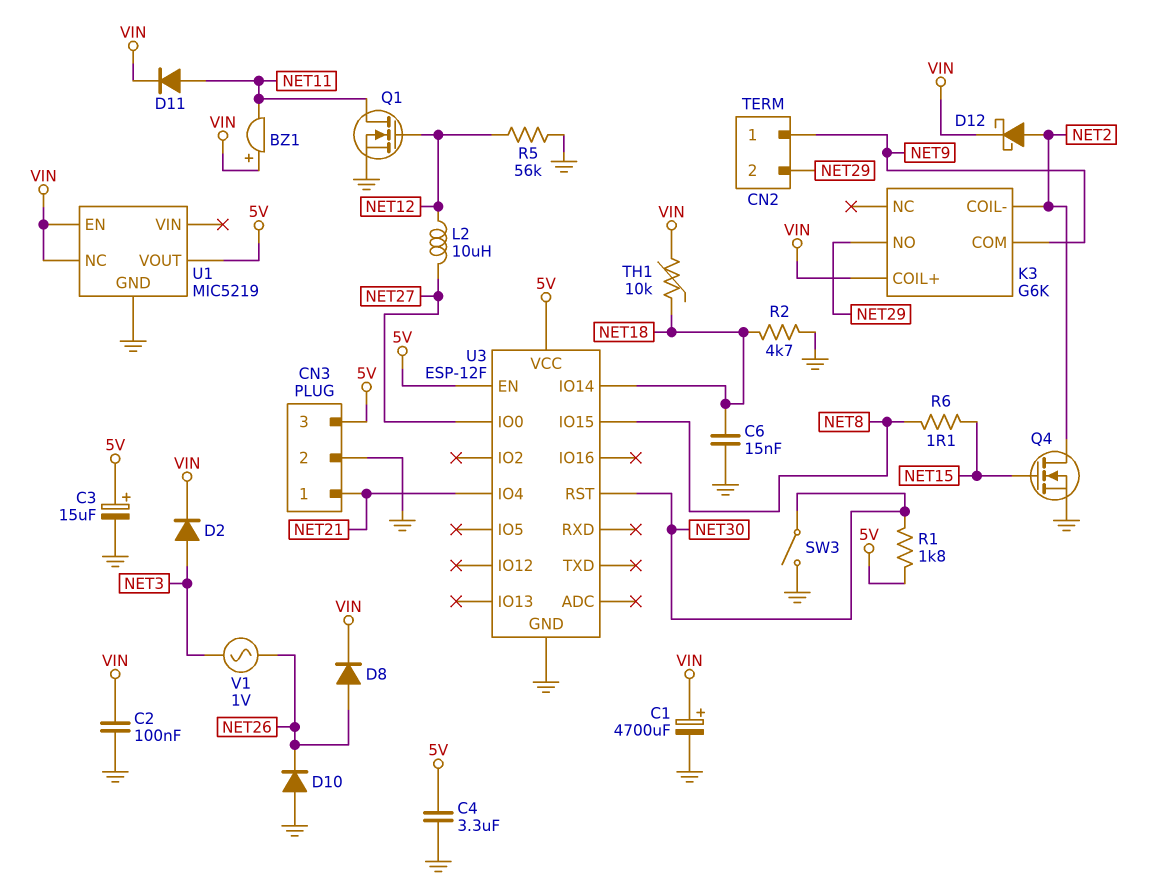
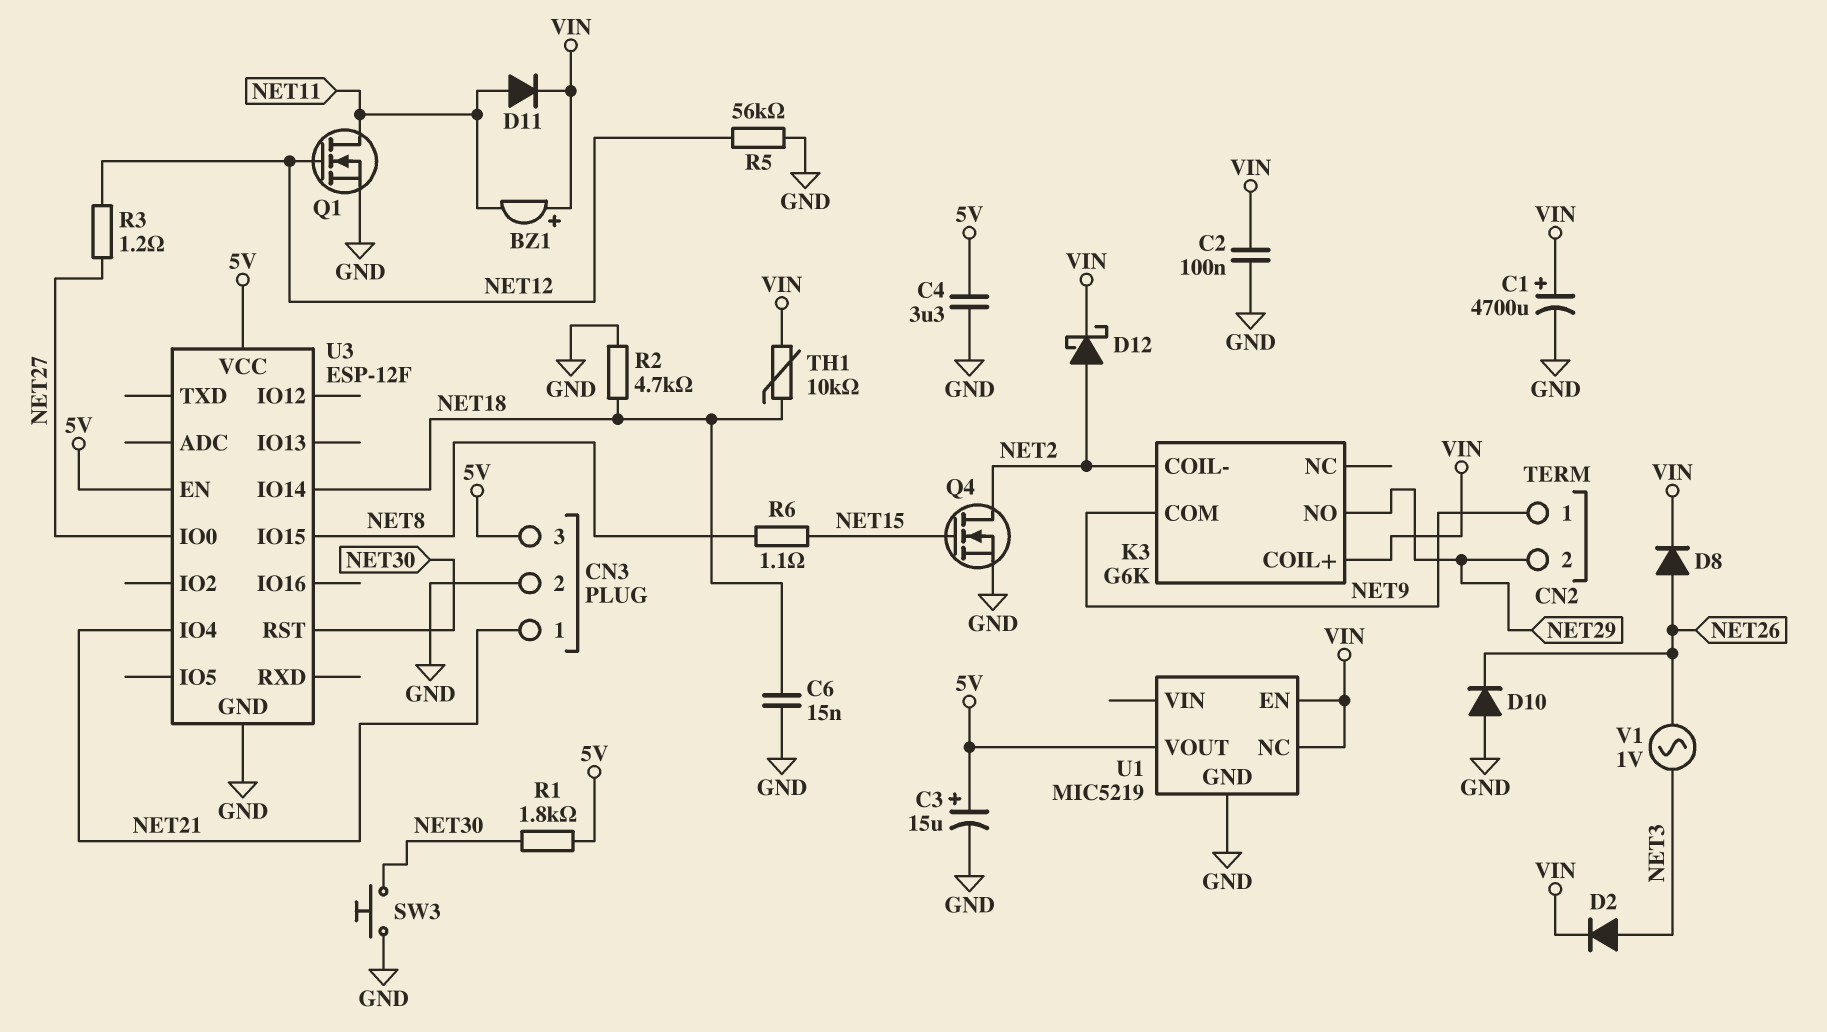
L2: 10uH (NET12, NET27) -> none
R3: none -> 1.2 (NET12, NET27)
SW3: switch (GND, NET30) -> button (GND, NET30)

